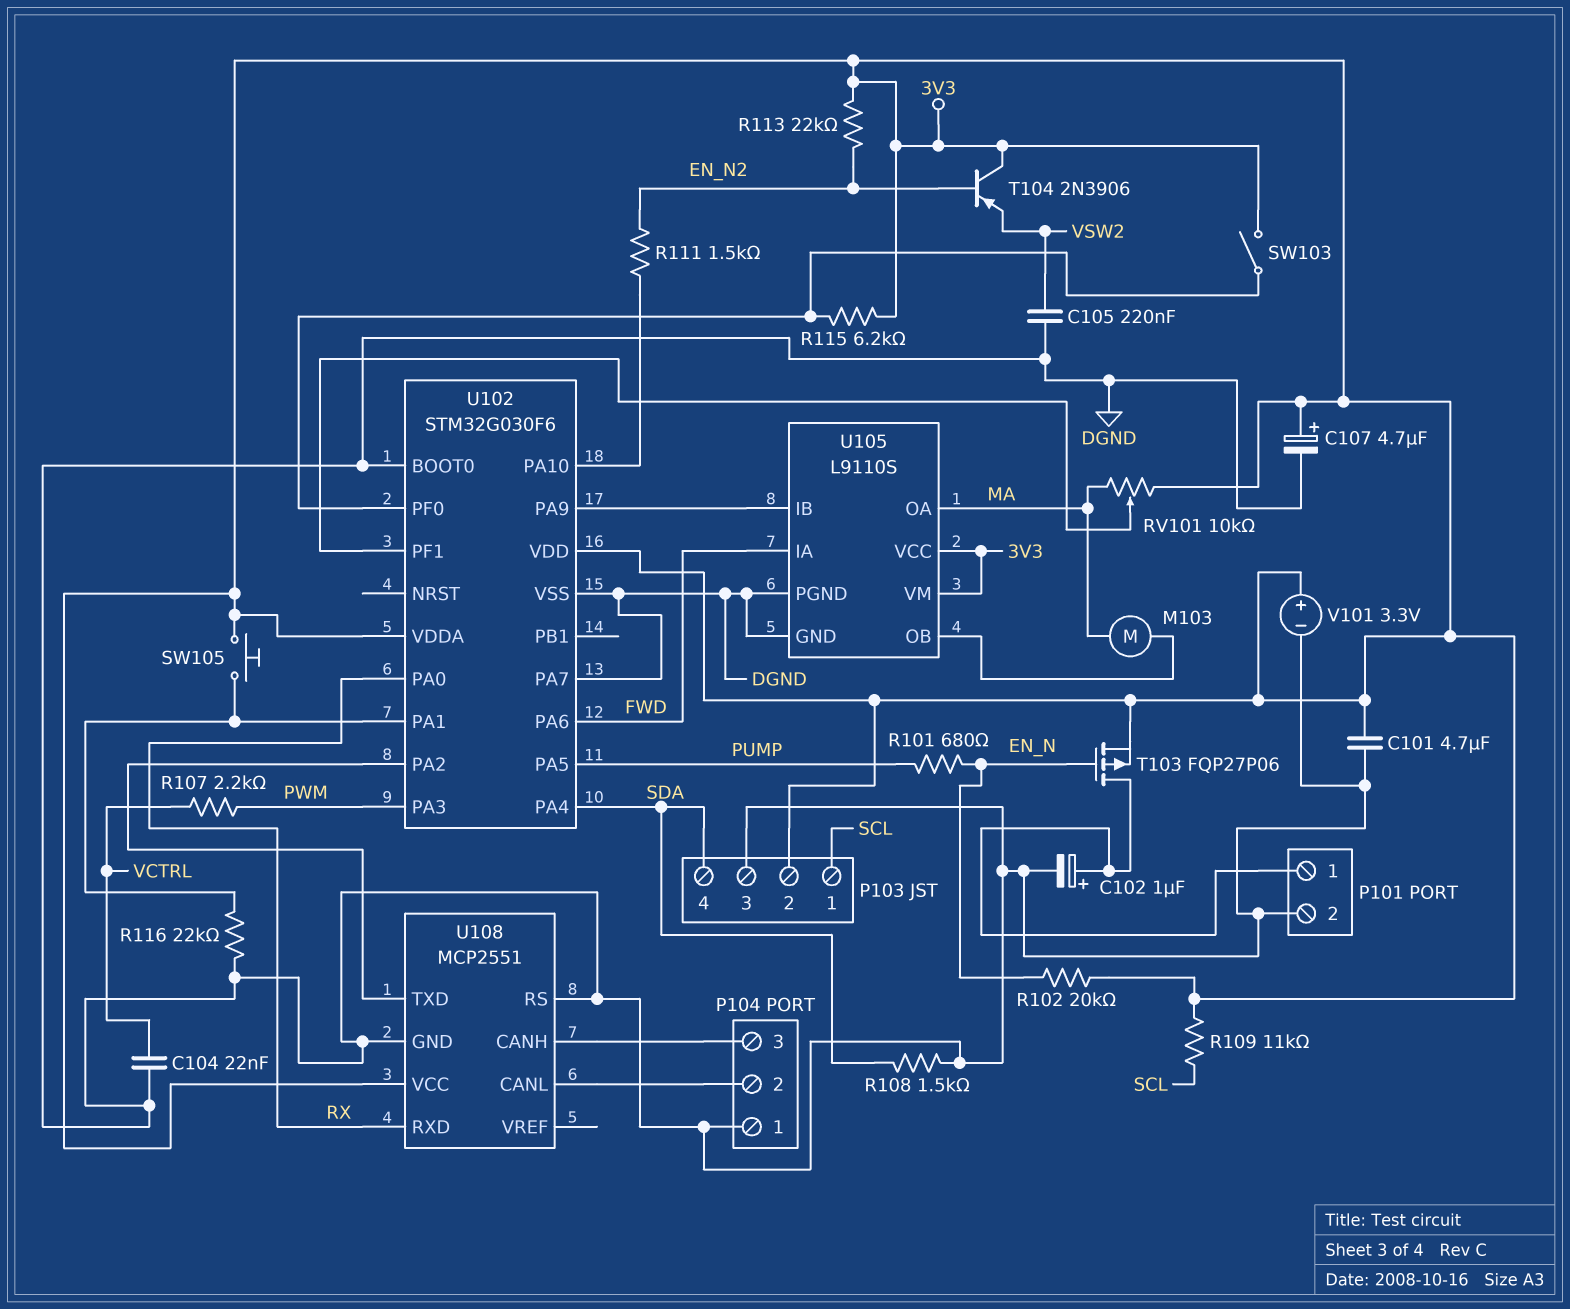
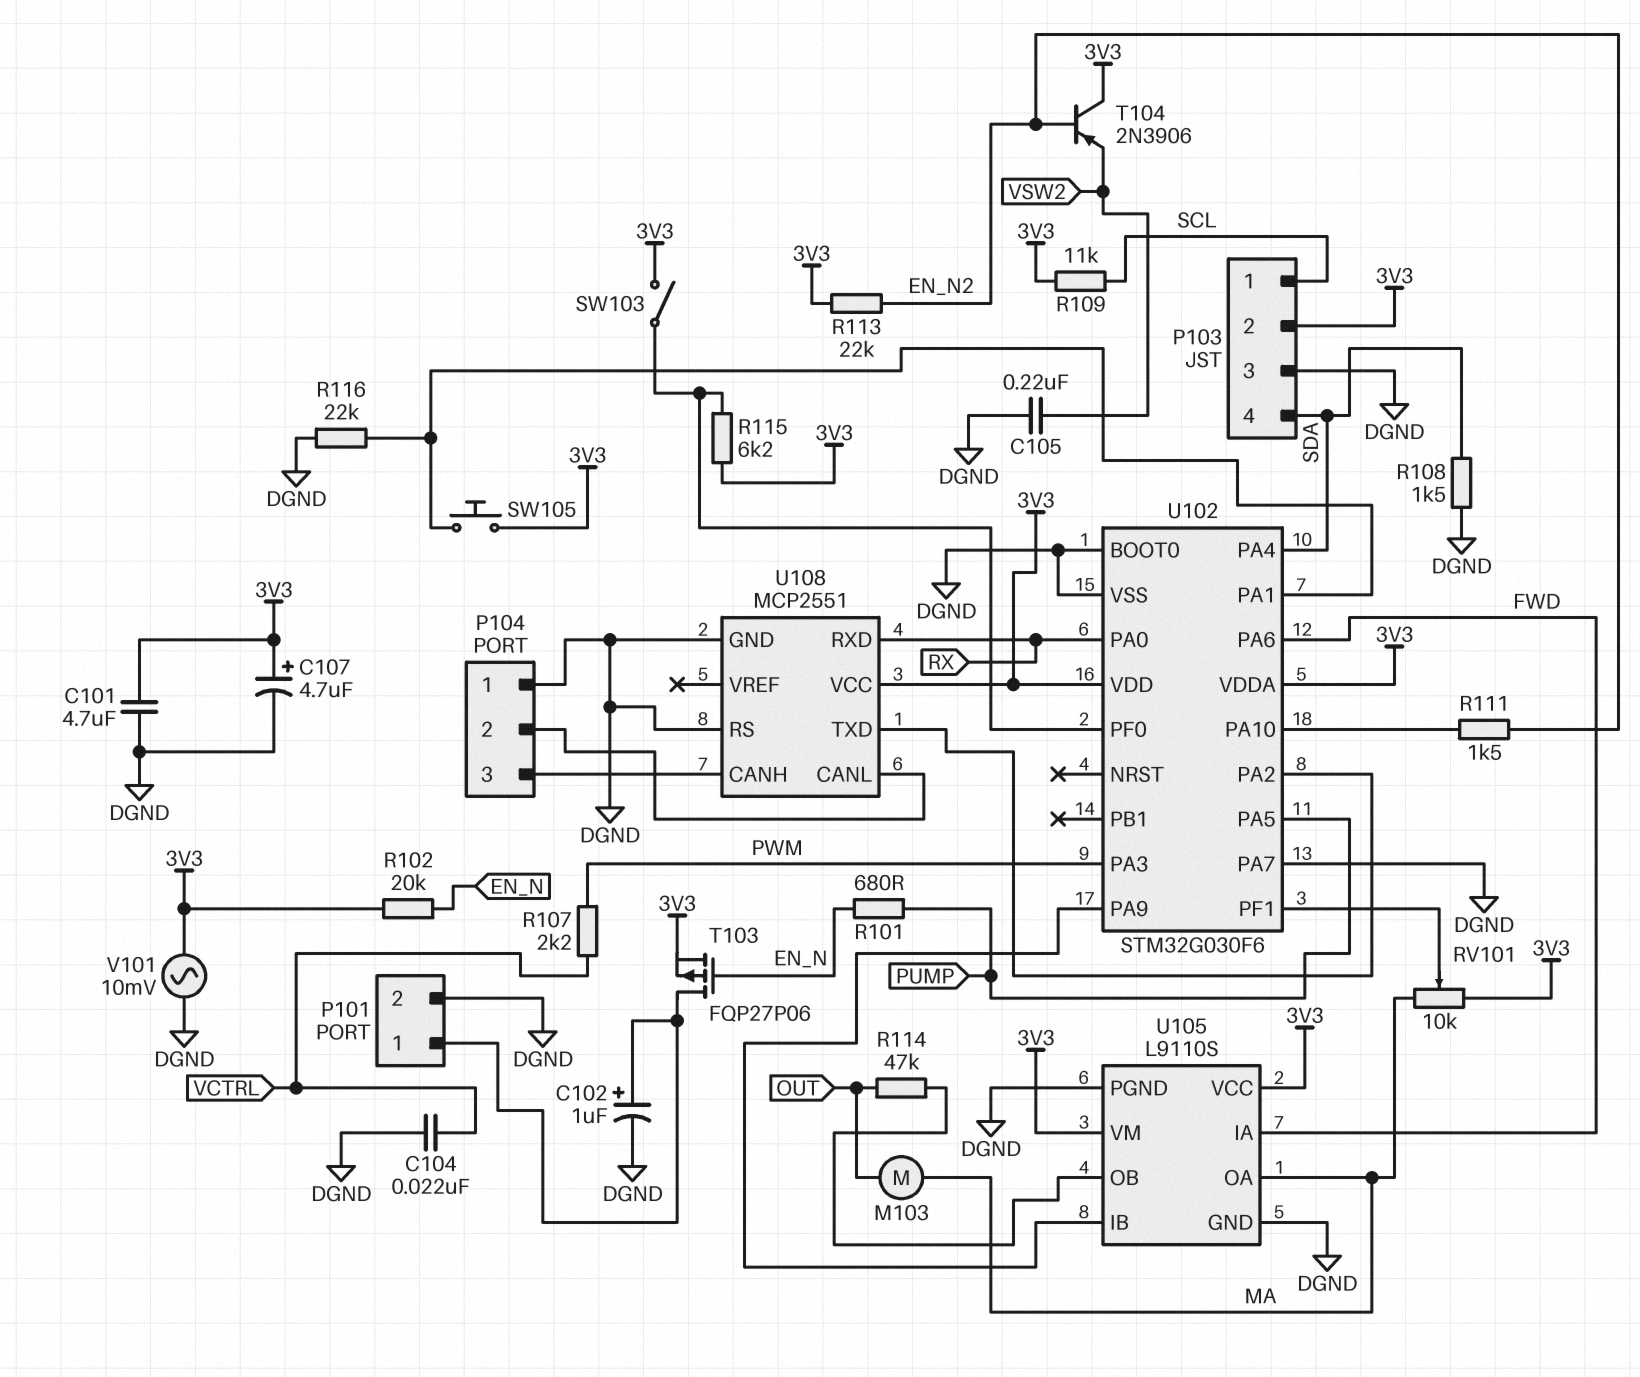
M103: motor (MA, U105/OB) -> motor (MA, OUT)
R114: none -> 47k (OUT, U105/OB)
V101: 3.3V (plus 3V3, minus DGND) -> AC 10mV (3V3, DGND)

